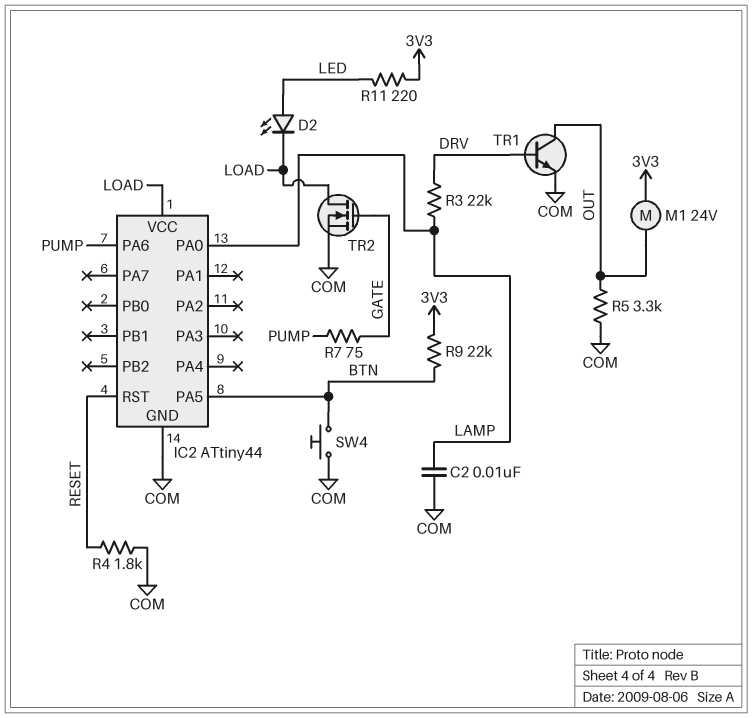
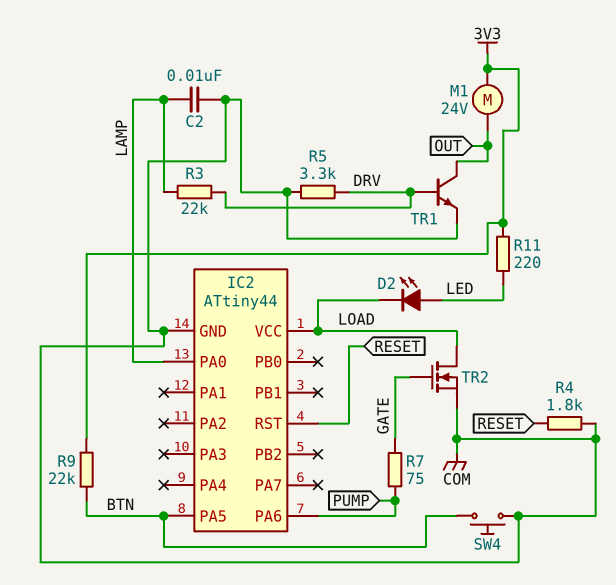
R5: 3.3k (COM, OUT) -> 3.3k (COM, DRV)

